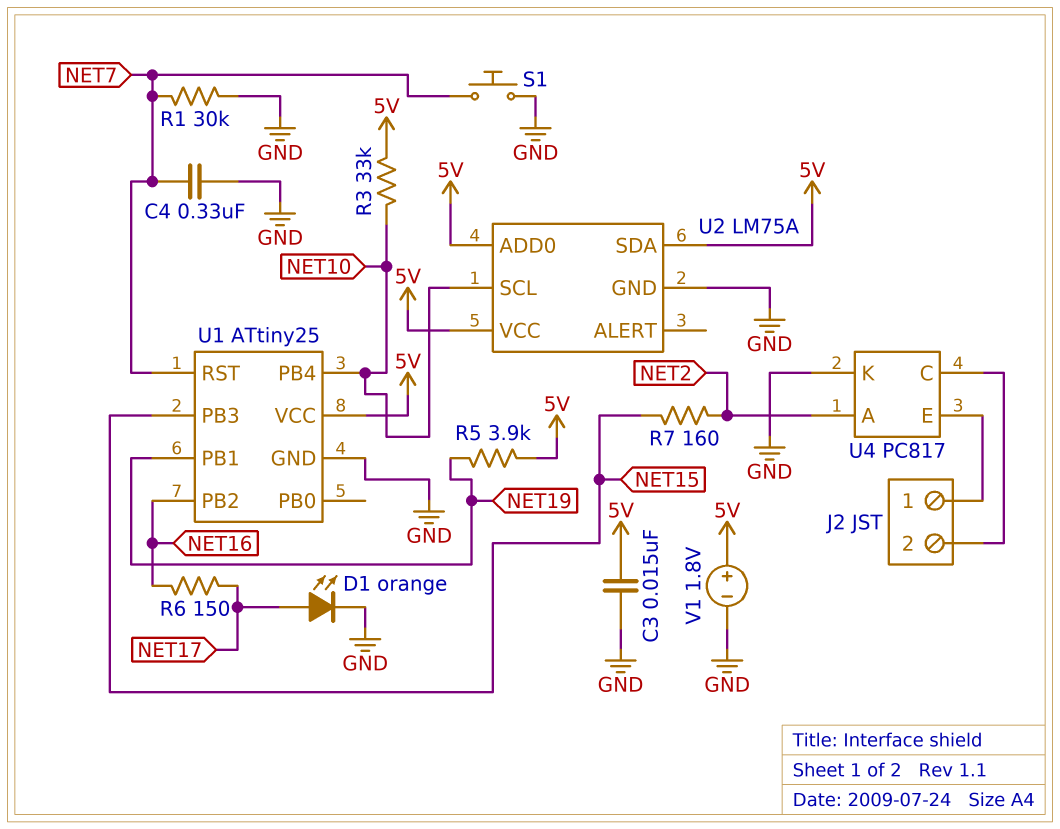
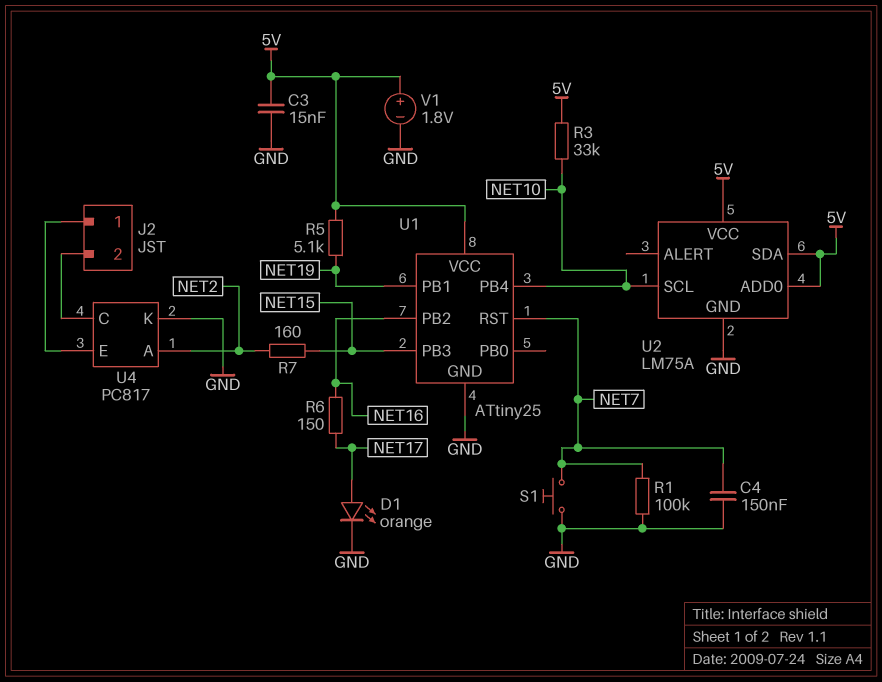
C4: 330nF (GND, NET7) -> 150nF (GND, NET7)
R1: 30k (GND, NET7) -> 100k (GND, NET7)
R5: 3.9k (5V, NET19) -> 5.1k (5V, NET19)

